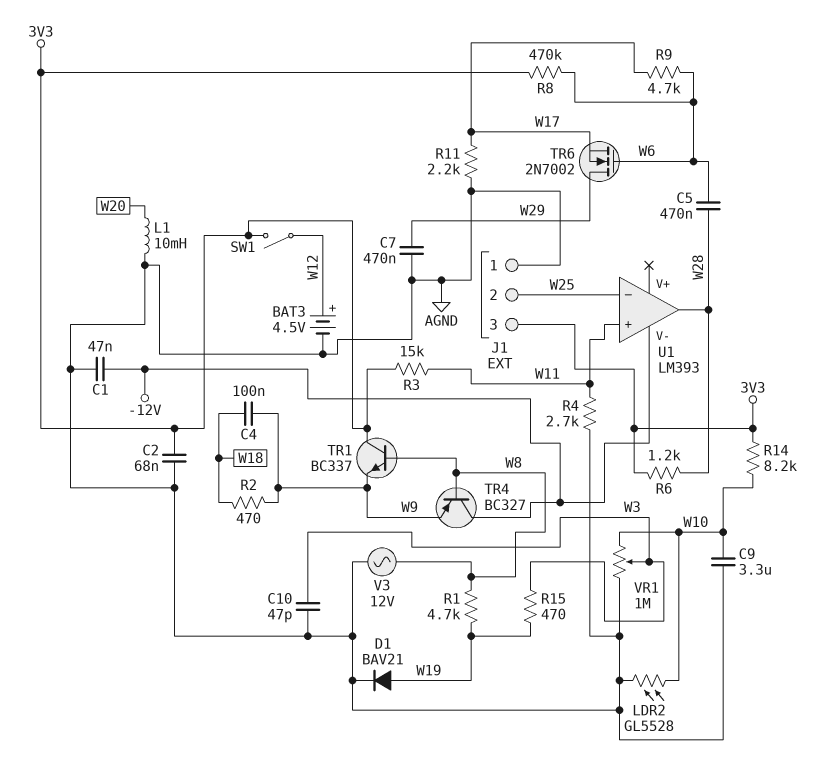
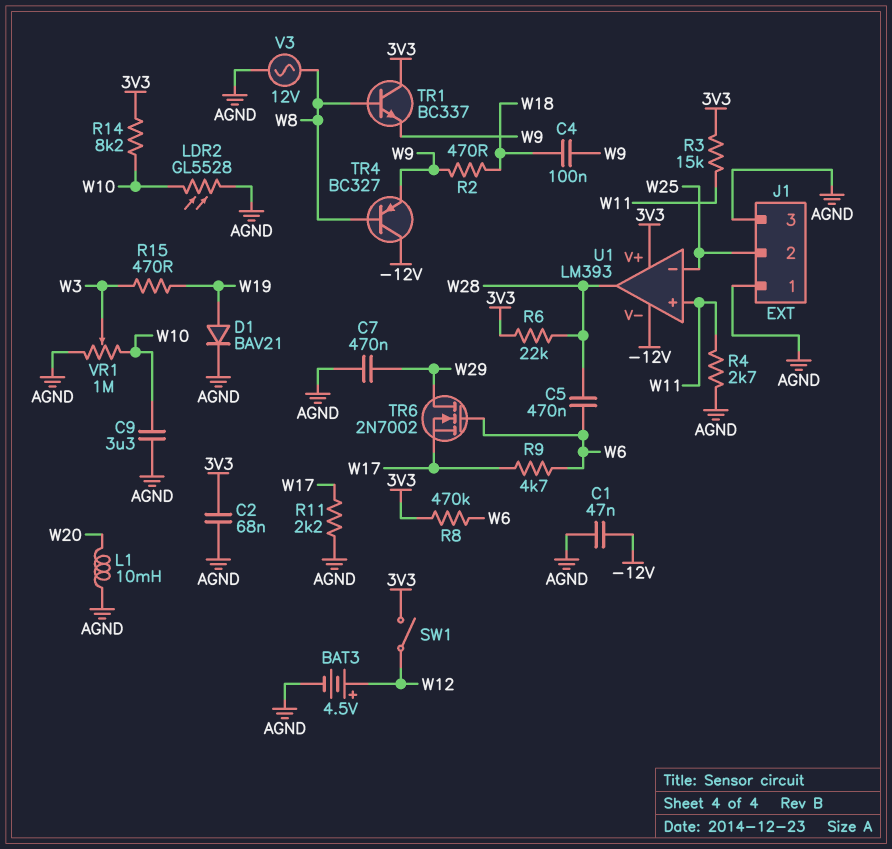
C10: 47pF (AGND, W3) -> none
J1 pin 3: 3V3 -> AGND
R1: 4.7k (W8, W19) -> none
R6: 1.2k (3V3, W28) -> 22k (3V3, W28)
U1 pin V+: none -> 3V3

